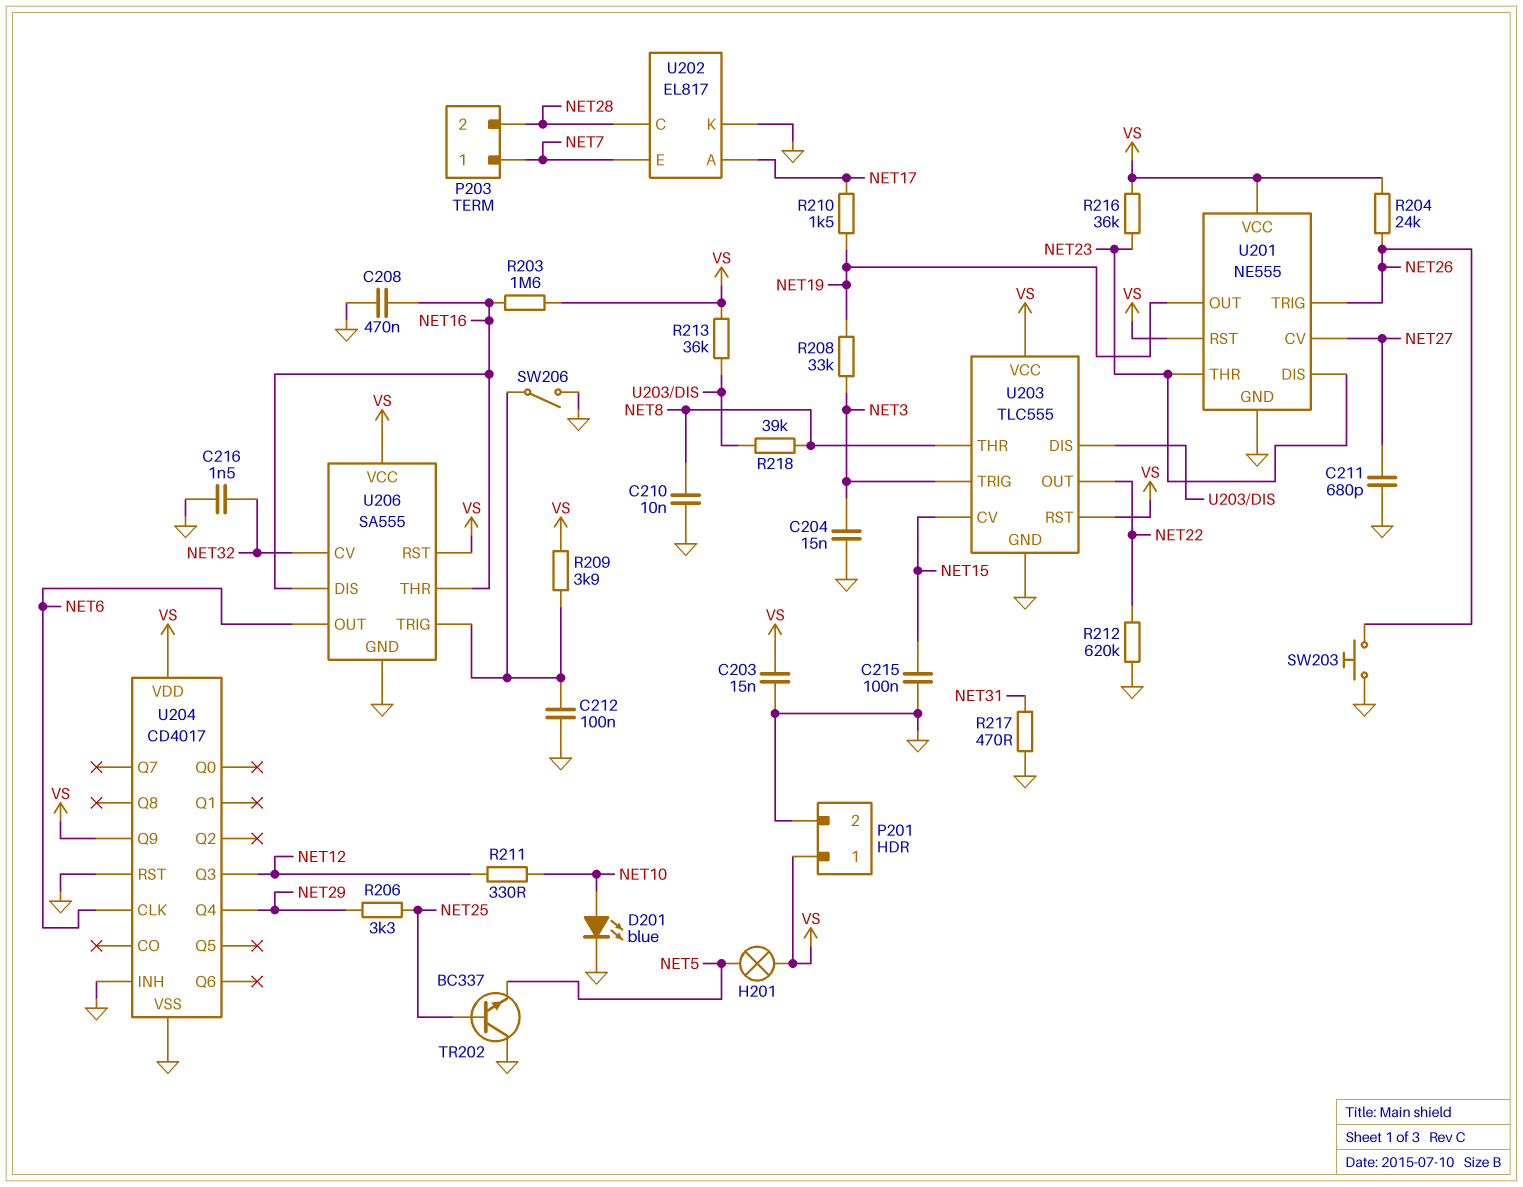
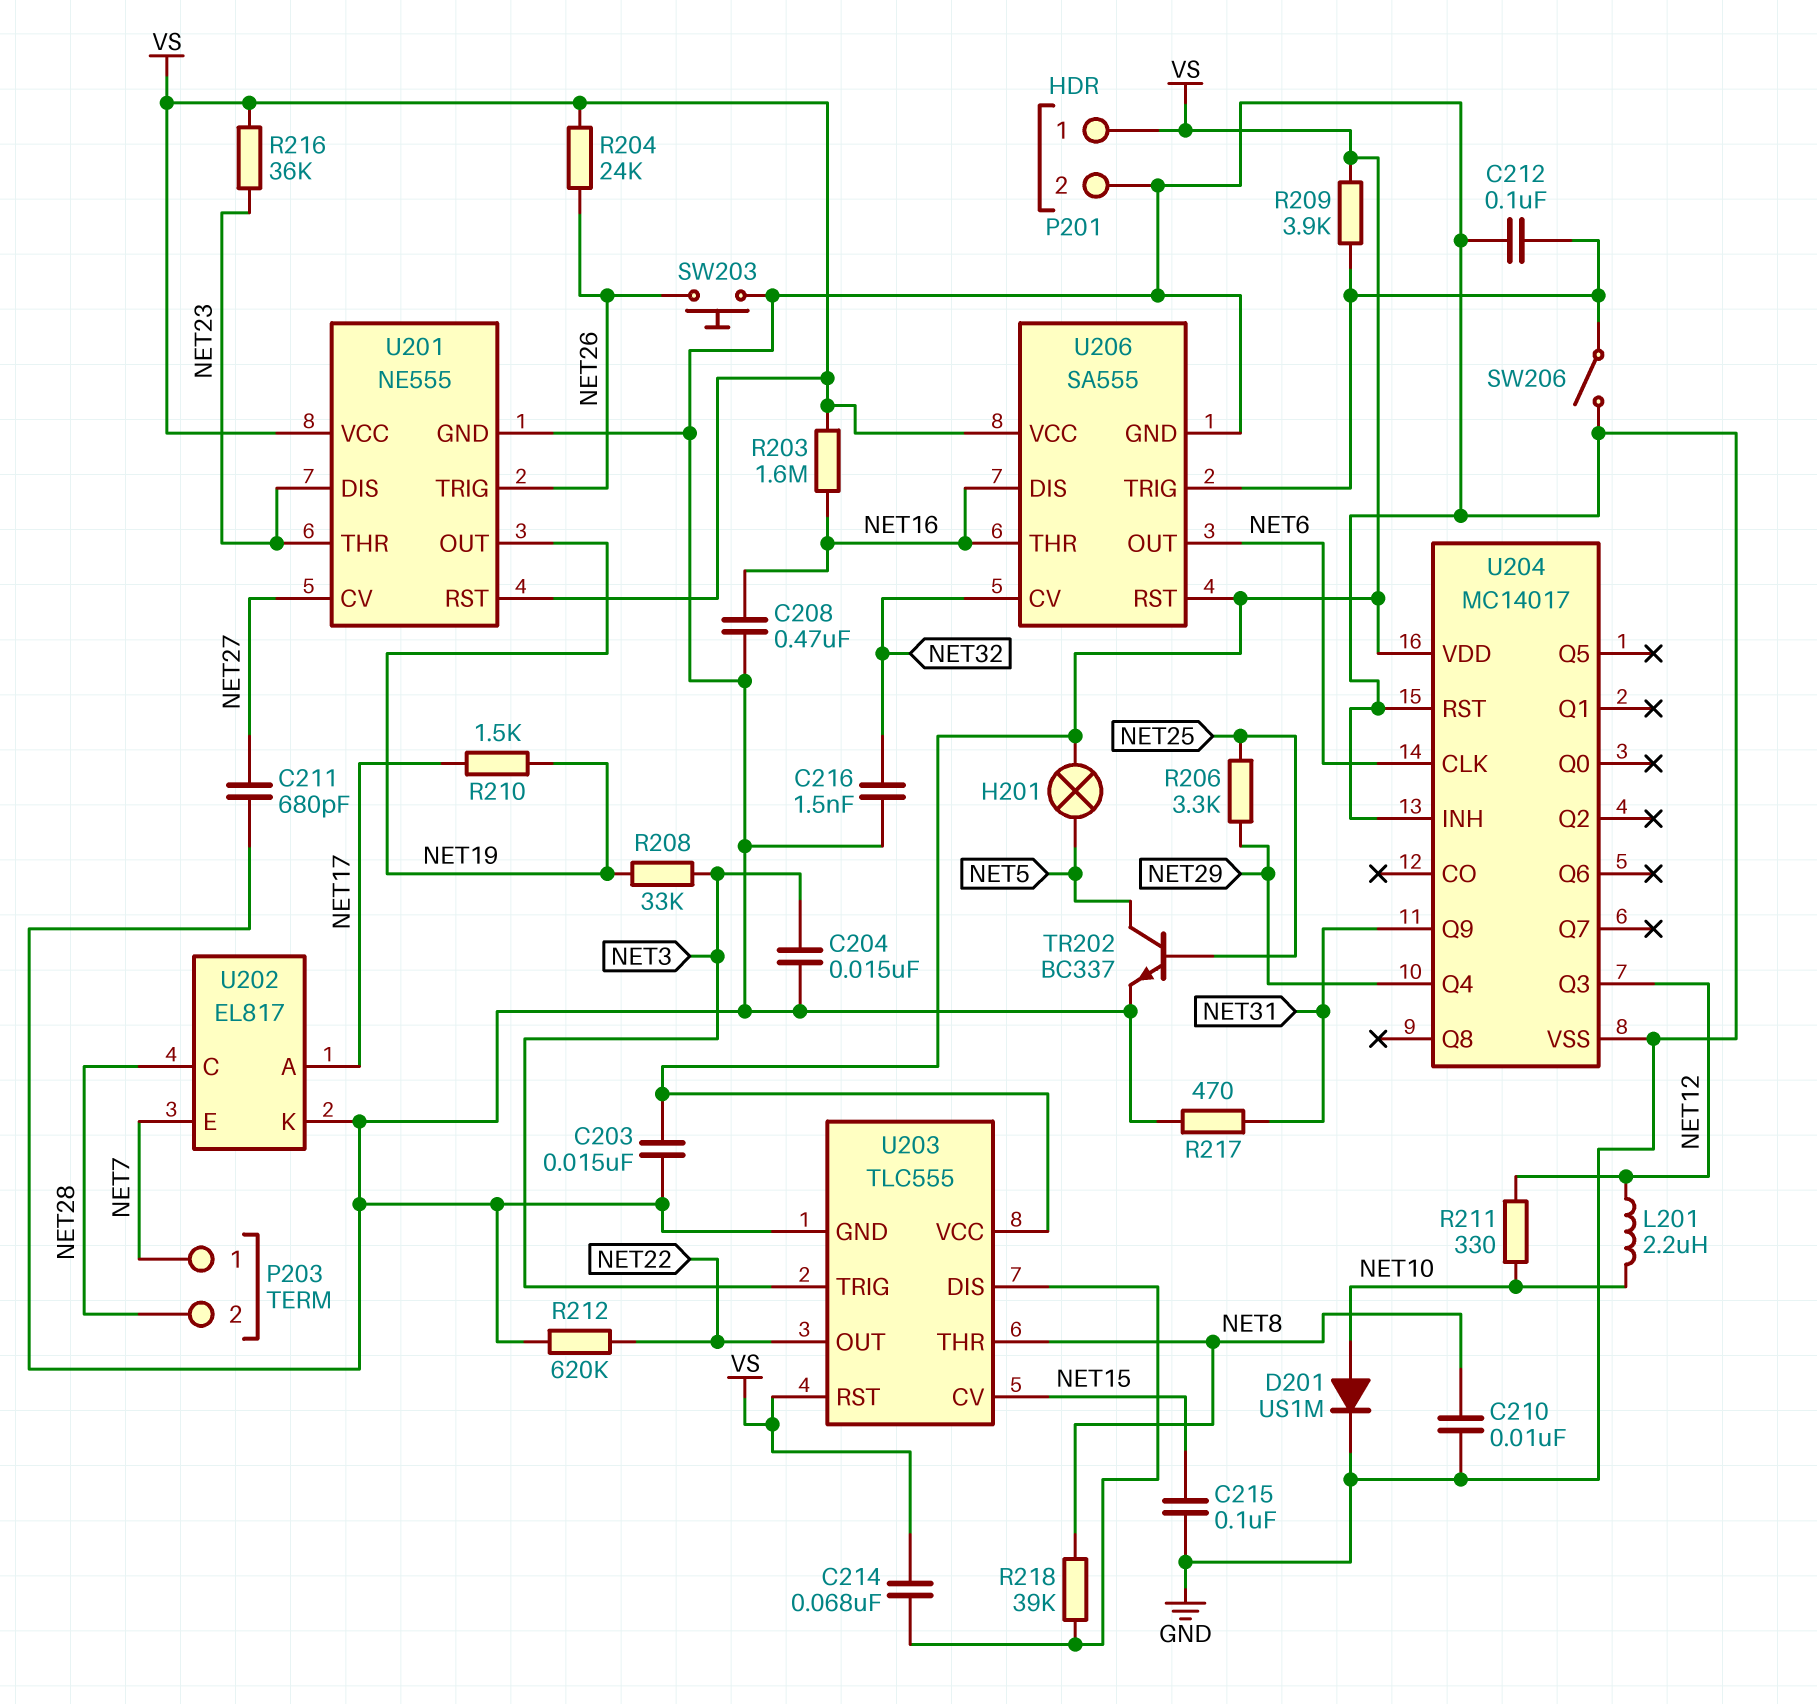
C214: none -> 68nF (U203/DIS, VS)
D201: LED blue (A NET10, K GND) -> diode US1M (A NET10, K GND)
L201: none -> 2.2uH (NET10, NET12)
R213: 36k (U203/DIS, VS) -> none
TR202: NPN BC337 (B NET25, C GND, E NET5) -> NPN BC337 (B NET25, C NET5, E GND)
U204: CD4017 -> MC14017
U204 pin Q9: VS -> NET31

